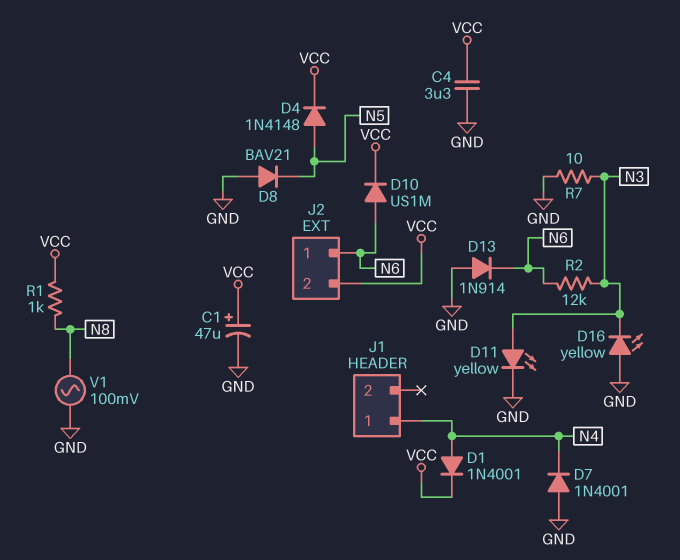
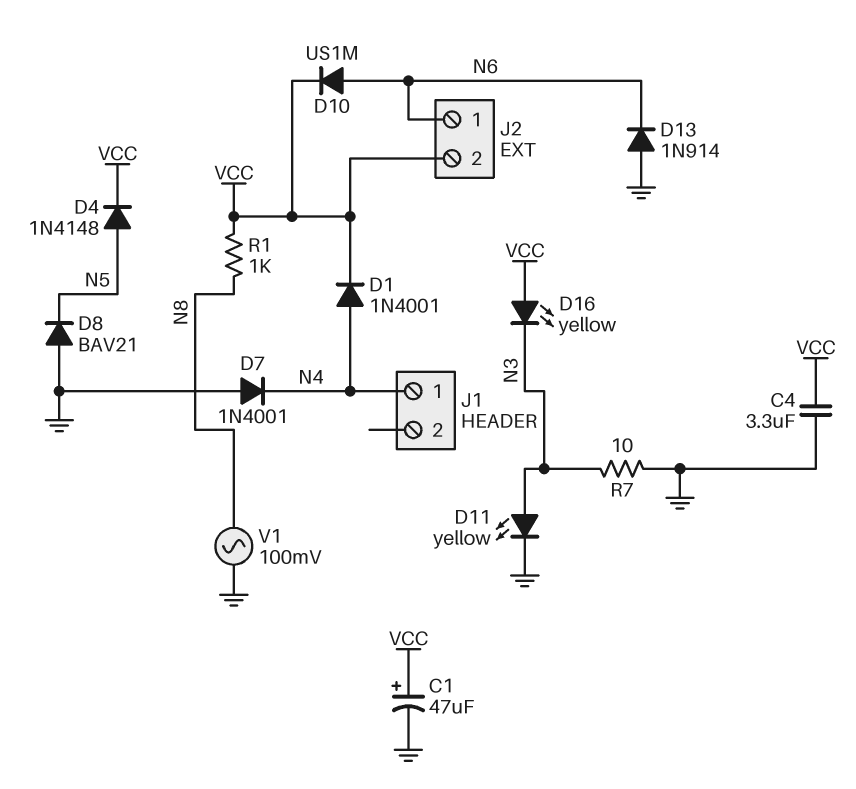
D16: LED yellow (A GND, K N3) -> LED yellow (A VCC, K N3)
R2: 12k (N3, N6) -> none

